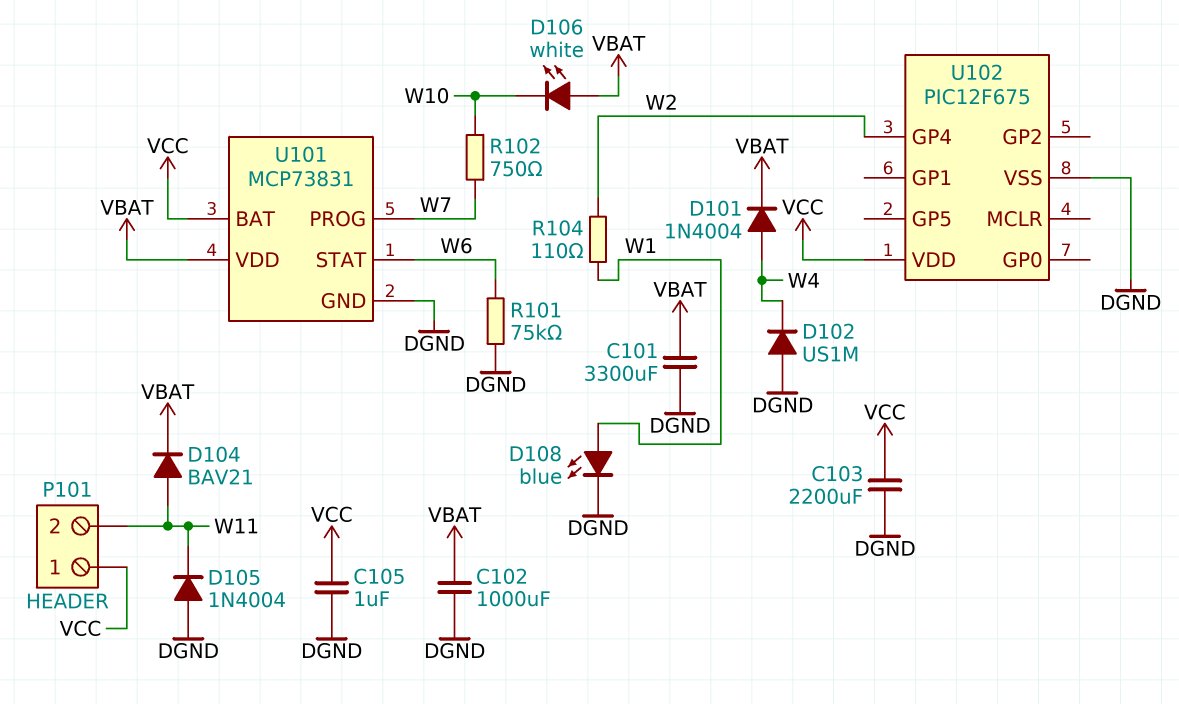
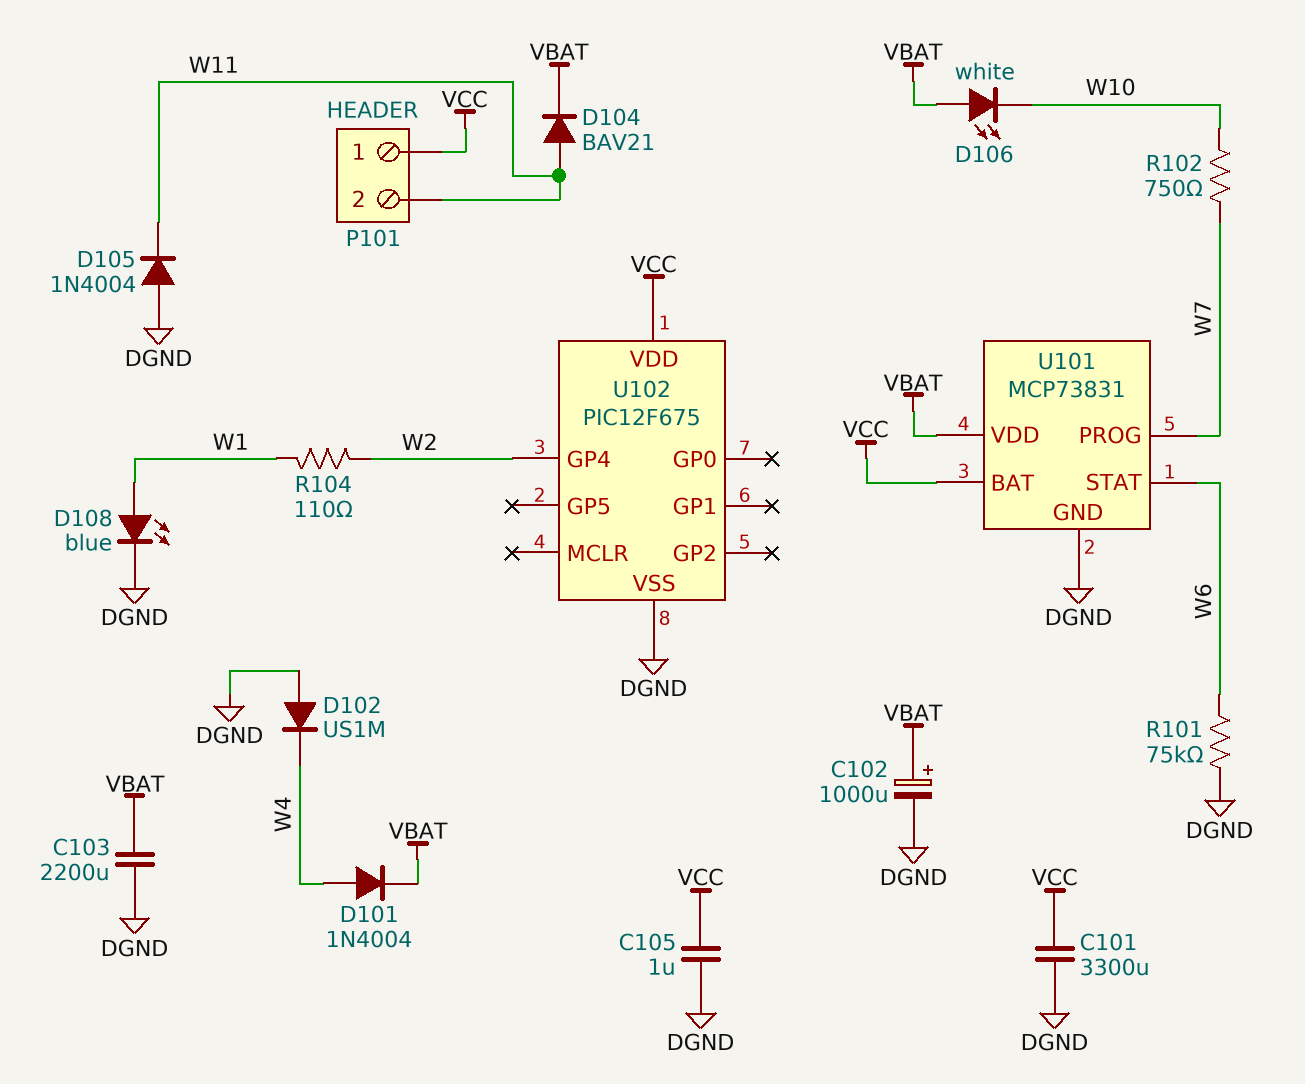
C101: 3300uF (DGND, VBAT) -> 3300uF (DGND, VCC)
C102: 1000uF (DGND, VBAT) -> 1000uF (plus VBAT, minus DGND)
C103: 2200uF (DGND, VCC) -> 2200uF (DGND, VBAT)

